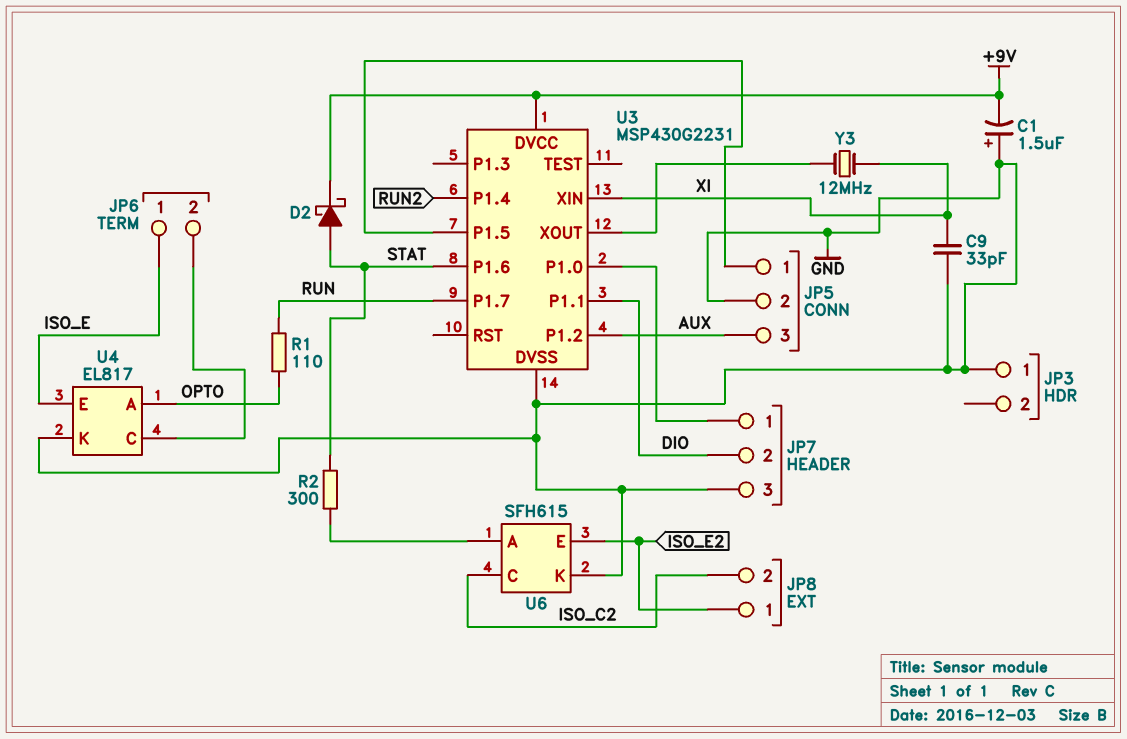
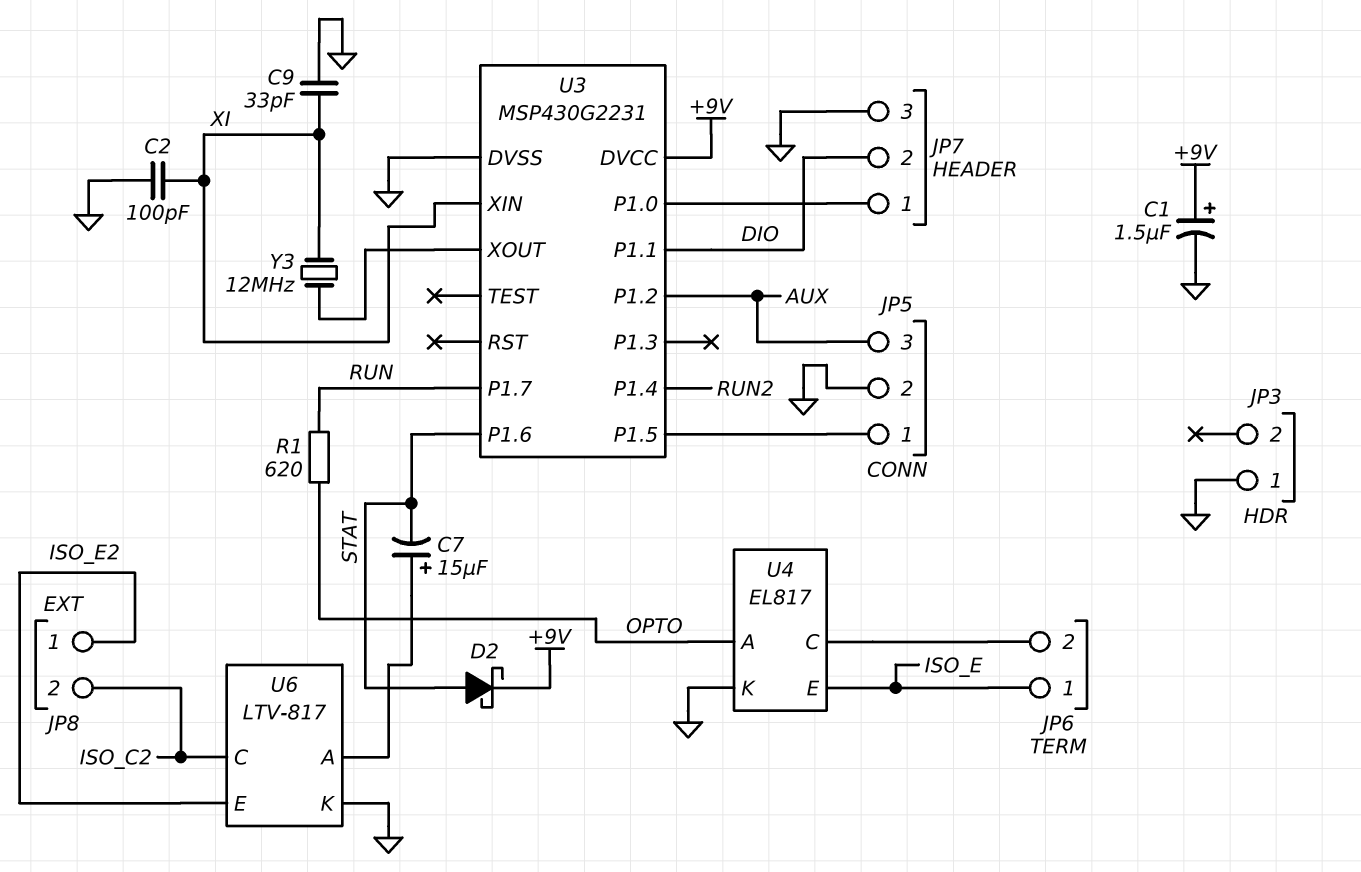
C1: 1.5uF (plus GND, minus +9V) -> 1.5uF (plus +9V, minus GND)
C2: none -> 100pF (GND, XI)
C7: none -> 15uF (plus U6/A, minus STAT)
R1: 110 (OPTO, RUN) -> 620 (OPTO, RUN)
R2: 300 (STAT, U6/A) -> none
U6: SFH615 -> LTV-817

